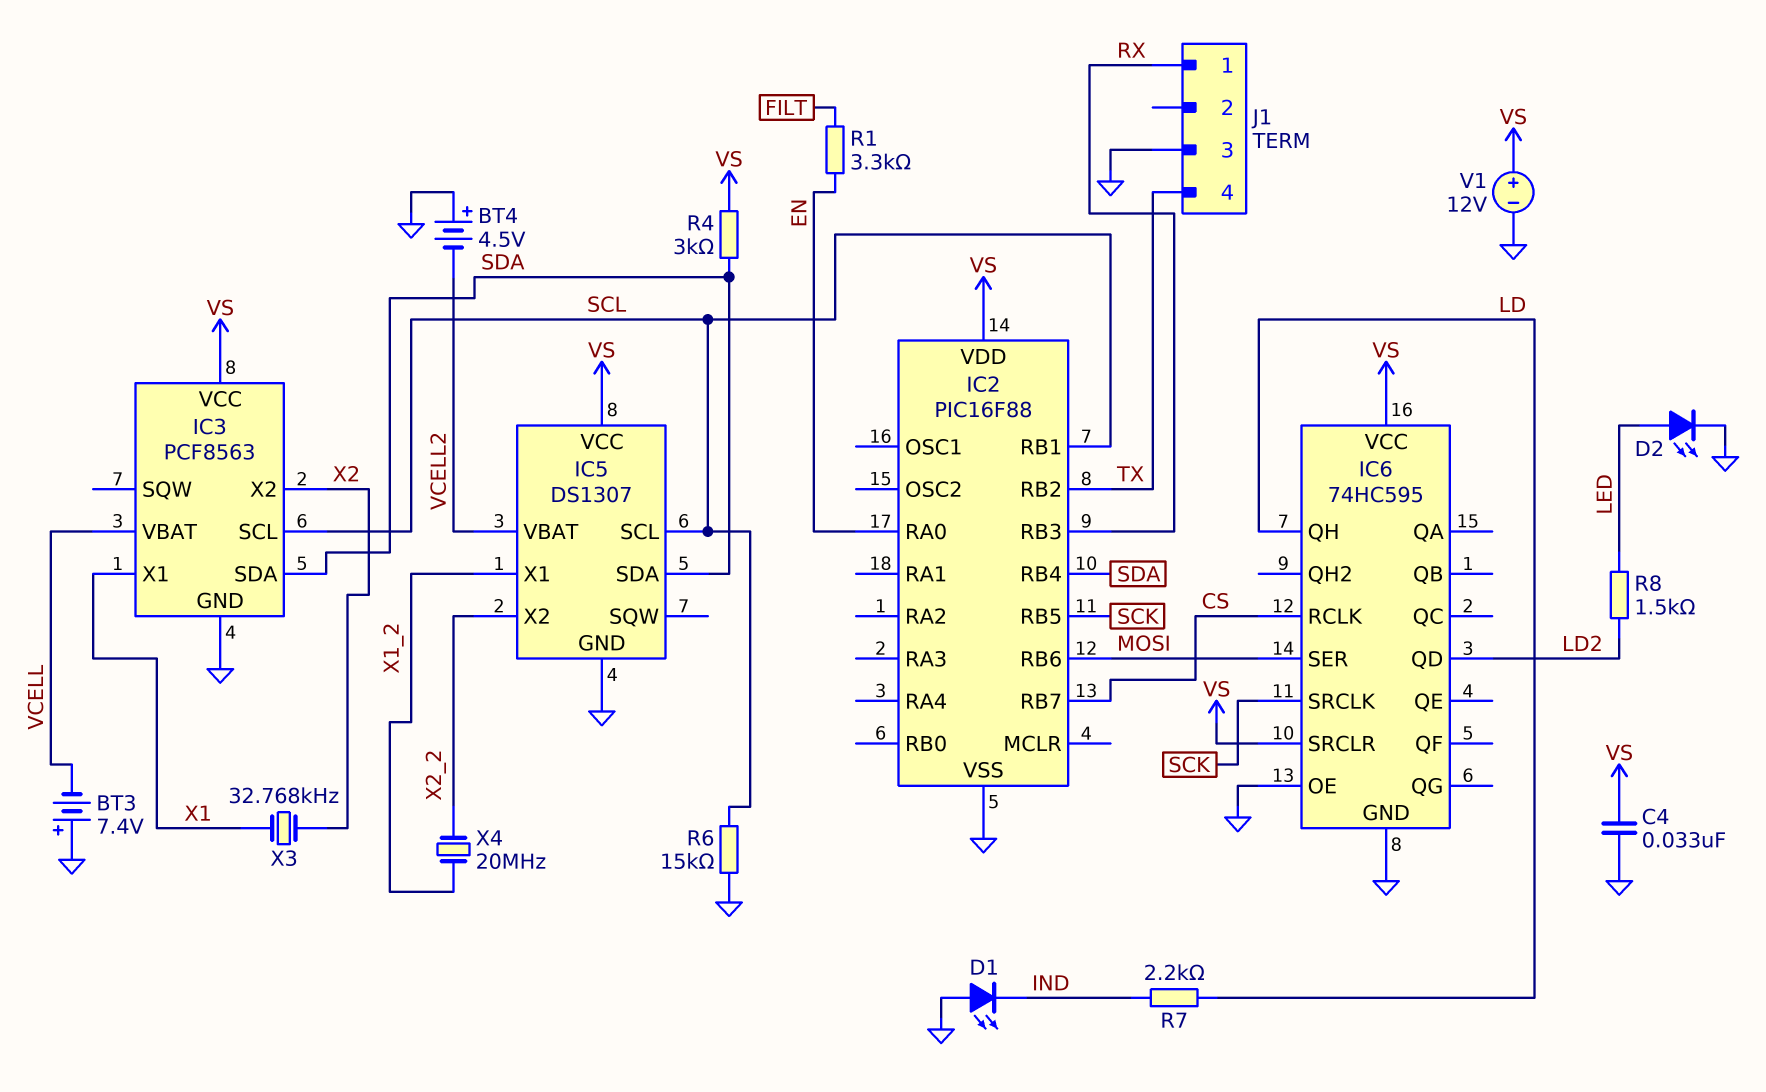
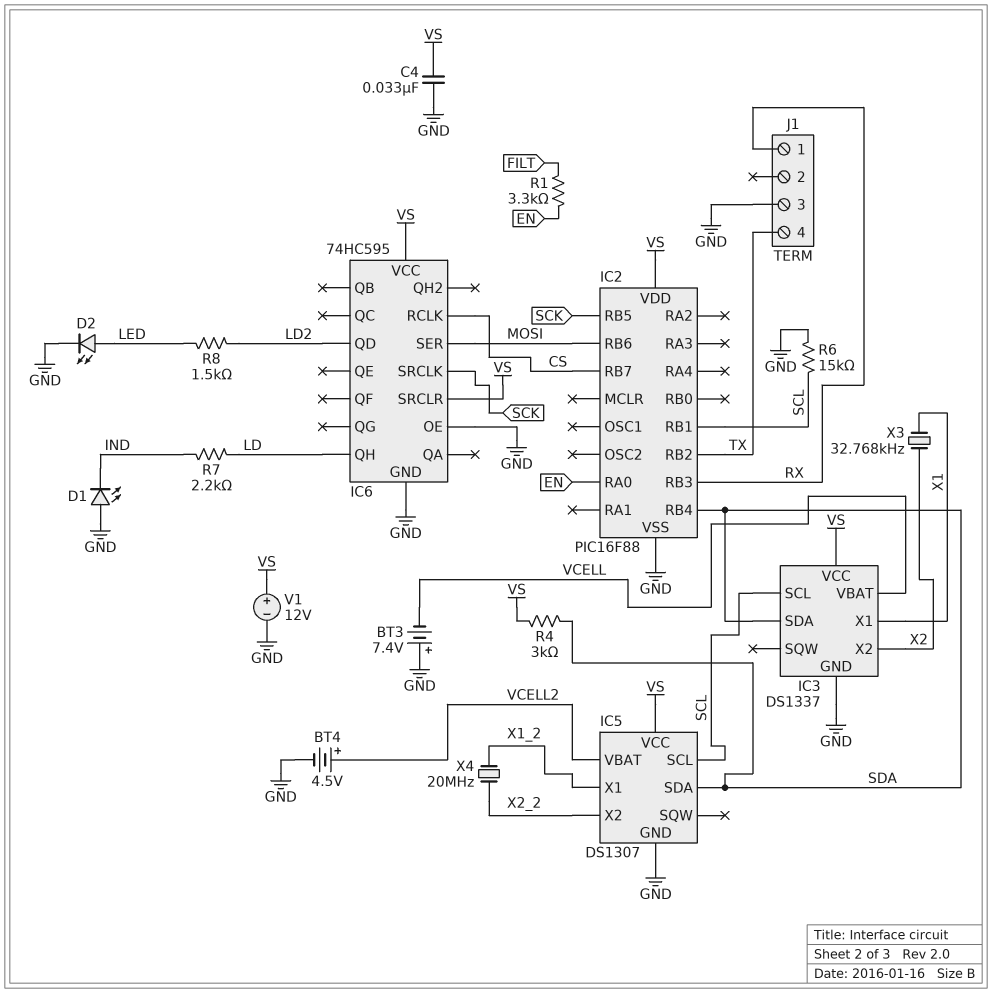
BT4: 4.5V (plus GND, minus VCELL2) -> 4.5V (plus VCELL2, minus GND)
IC3: PCF8563 -> DS1337

